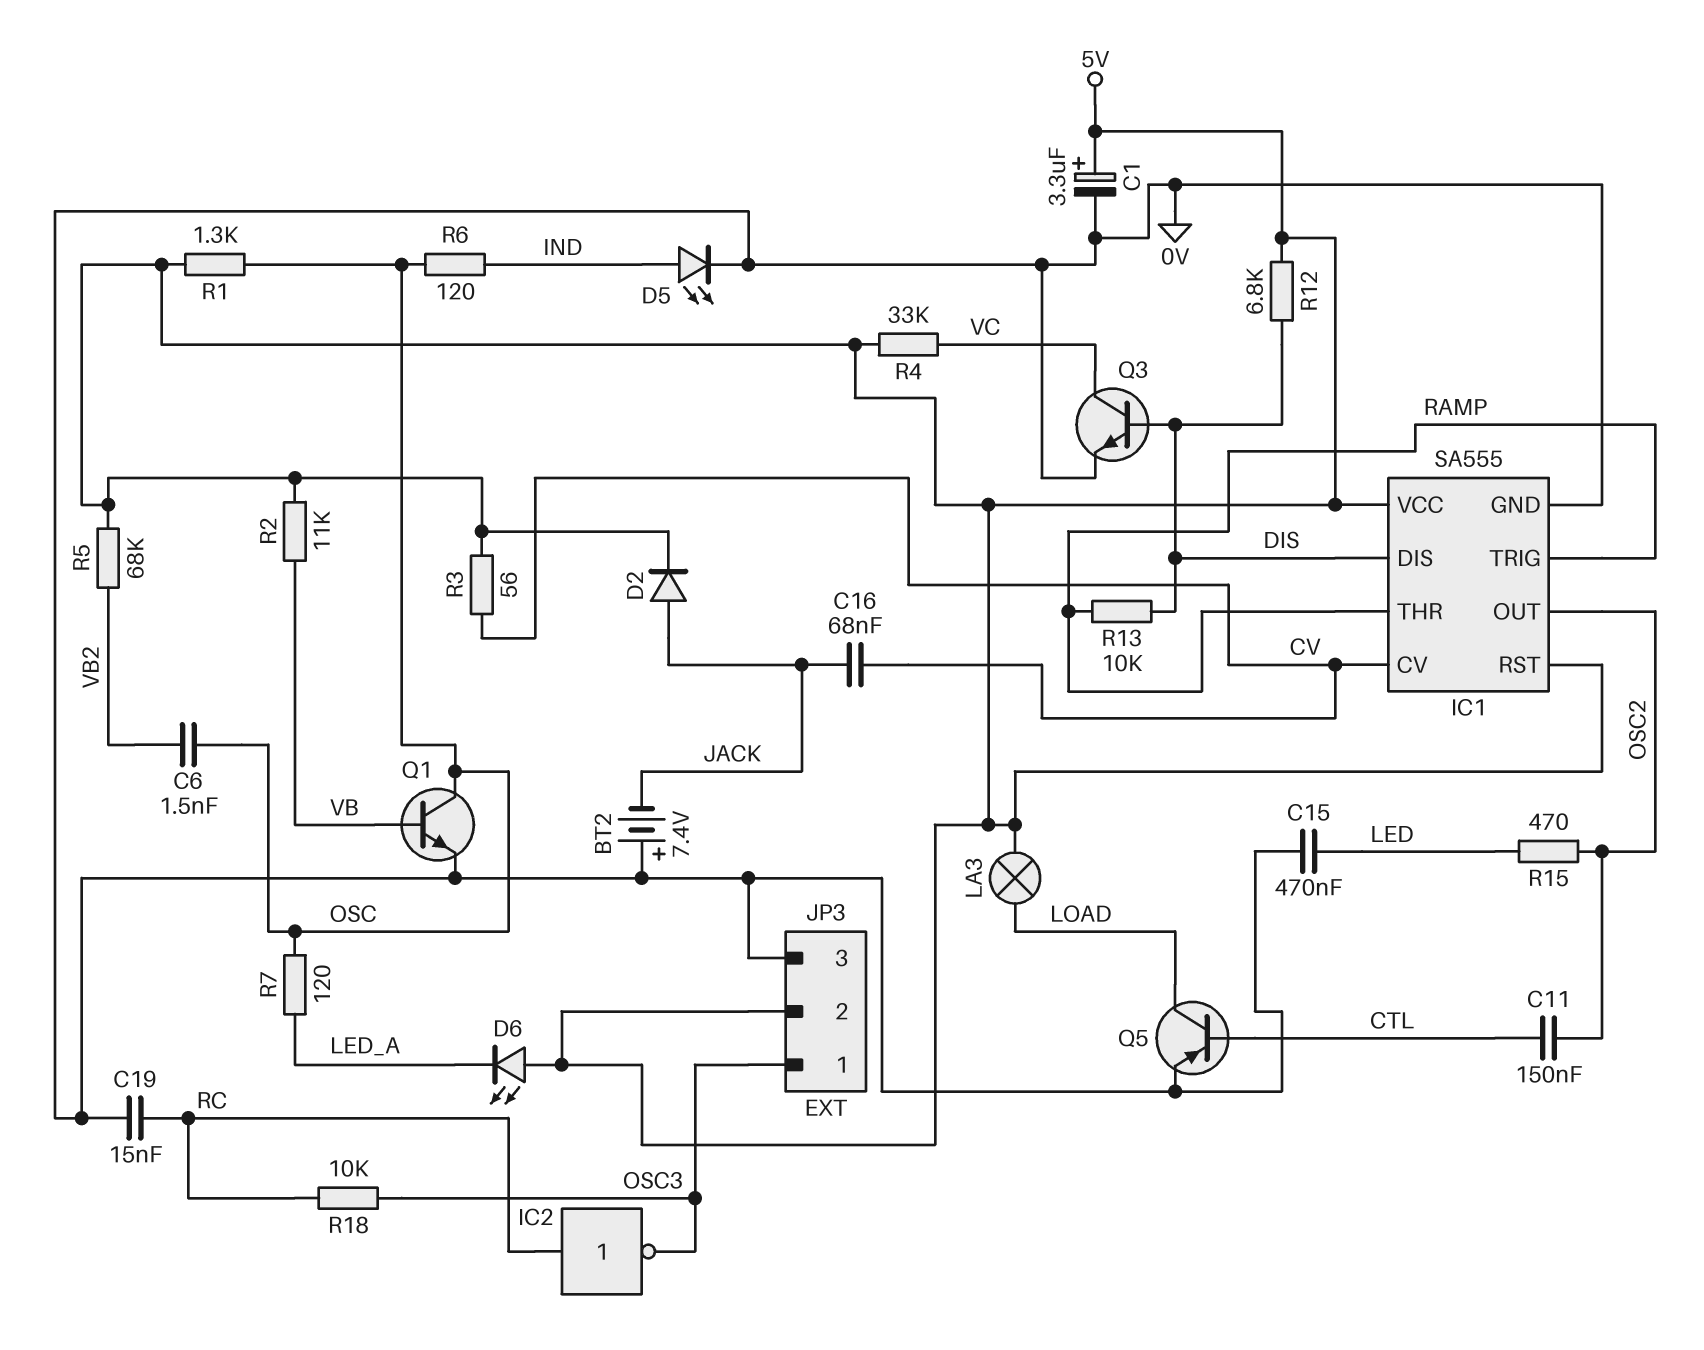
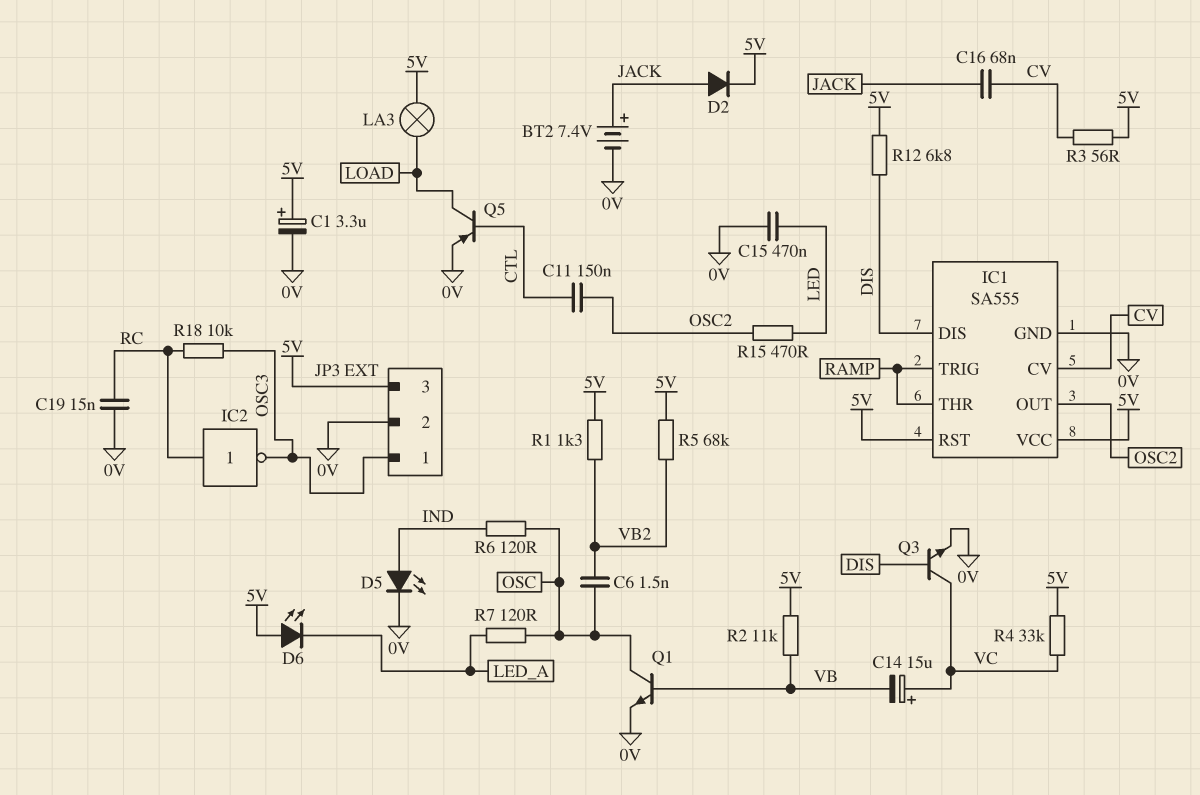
BT2: 7.4V (plus 0V, minus JACK) -> 7.4V (plus JACK, minus 0V)
C14: none -> 15uF (plus VC, minus VB)
JP3 pin 2: 5V -> 0V
JP3 pin 3: 0V -> 5V
R1: 1.3k (5V, OSC) -> 1.3k (5V, VB2)
R13: 10k (DIS, RAMP) -> none

